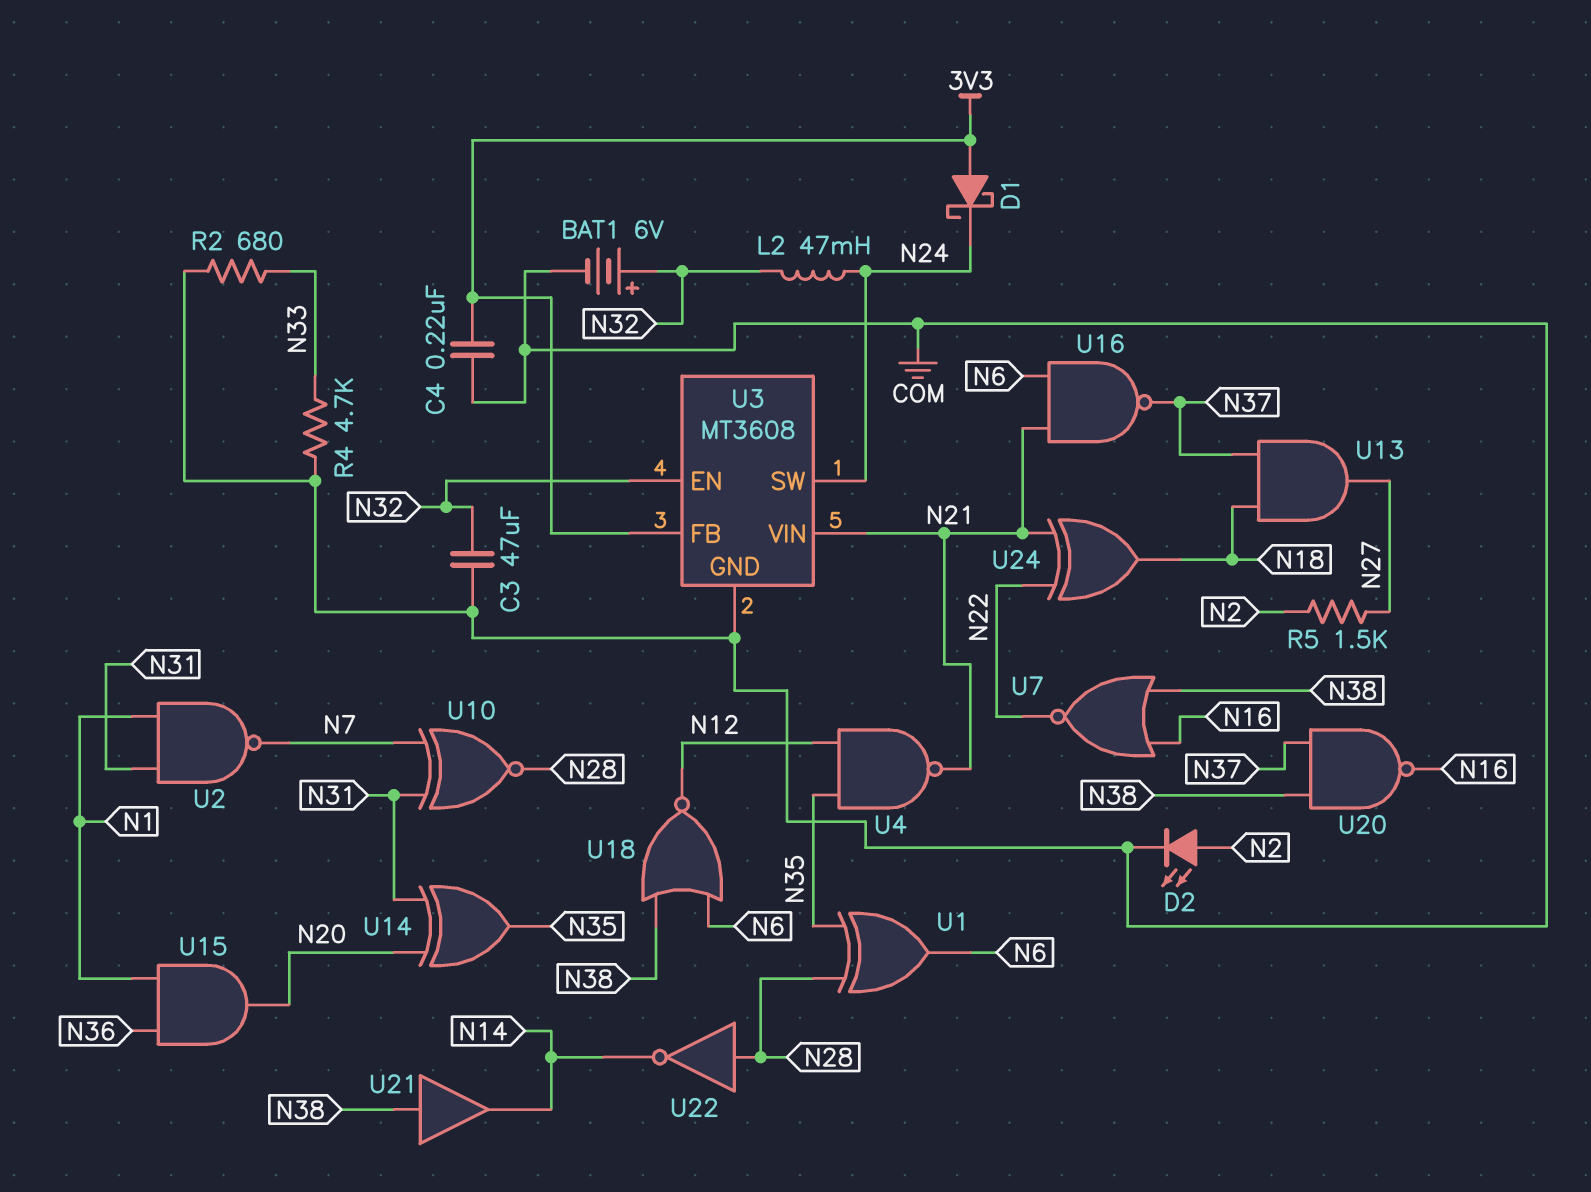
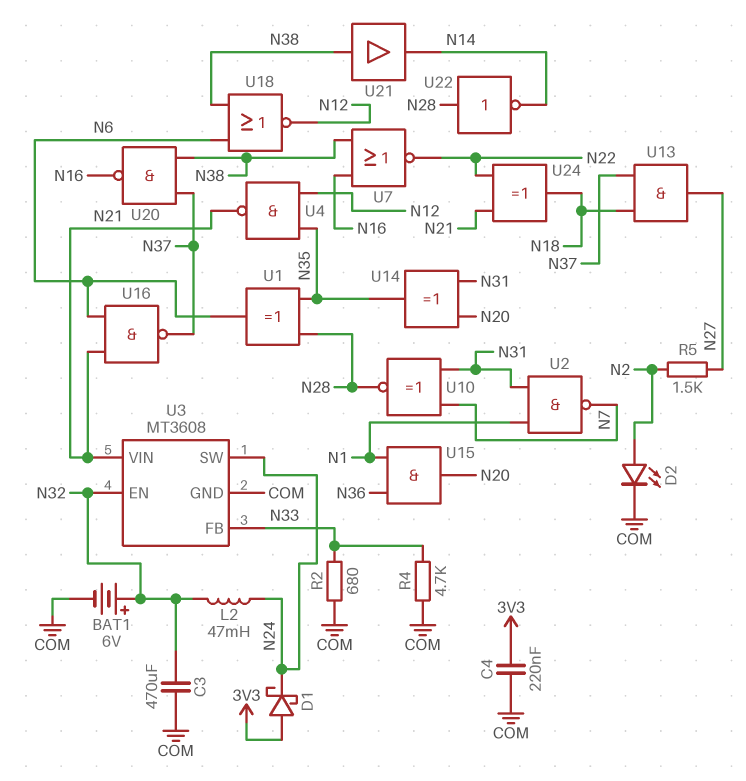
C3: 47uF (COM, N32) -> 470uF (COM, N32)
U3 pin FB: 3V3 -> N33

